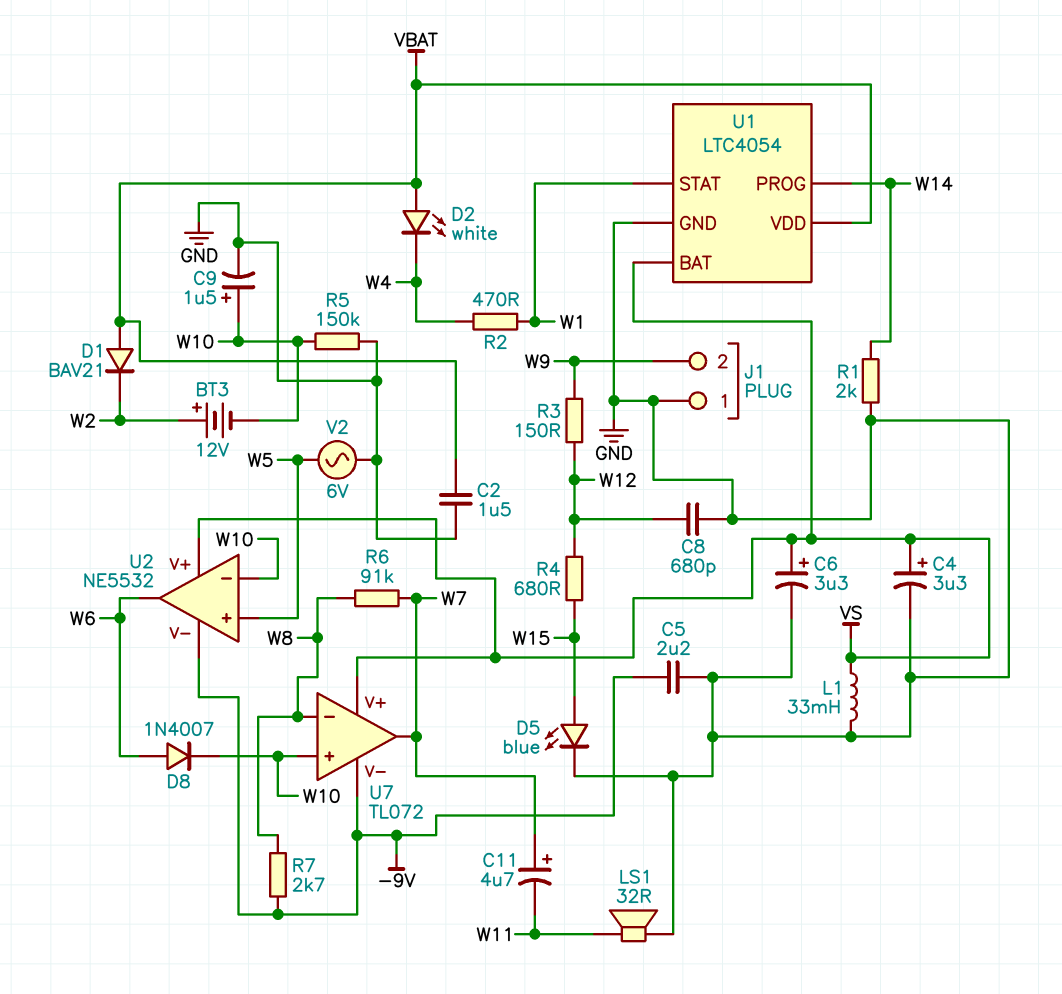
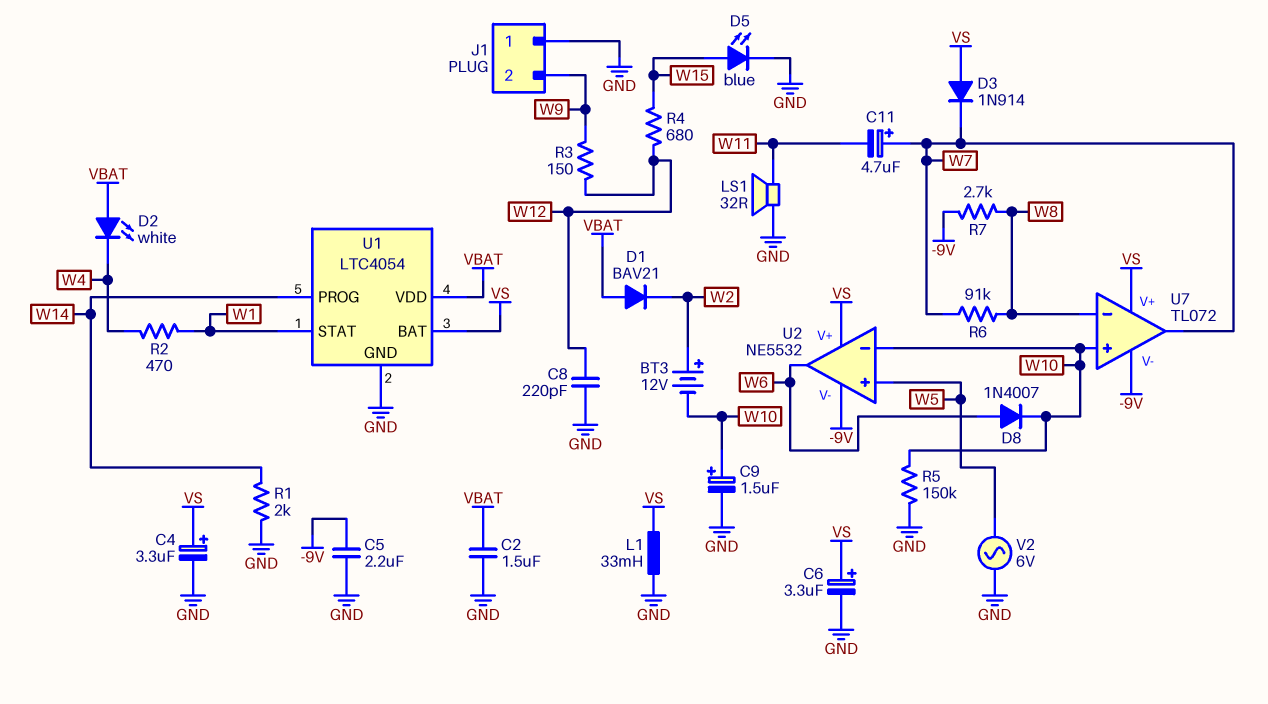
C8: 680pF (GND, W12) -> 220pF (GND, W12)
D3: none -> diode 1N914 (A VS, K W7)

